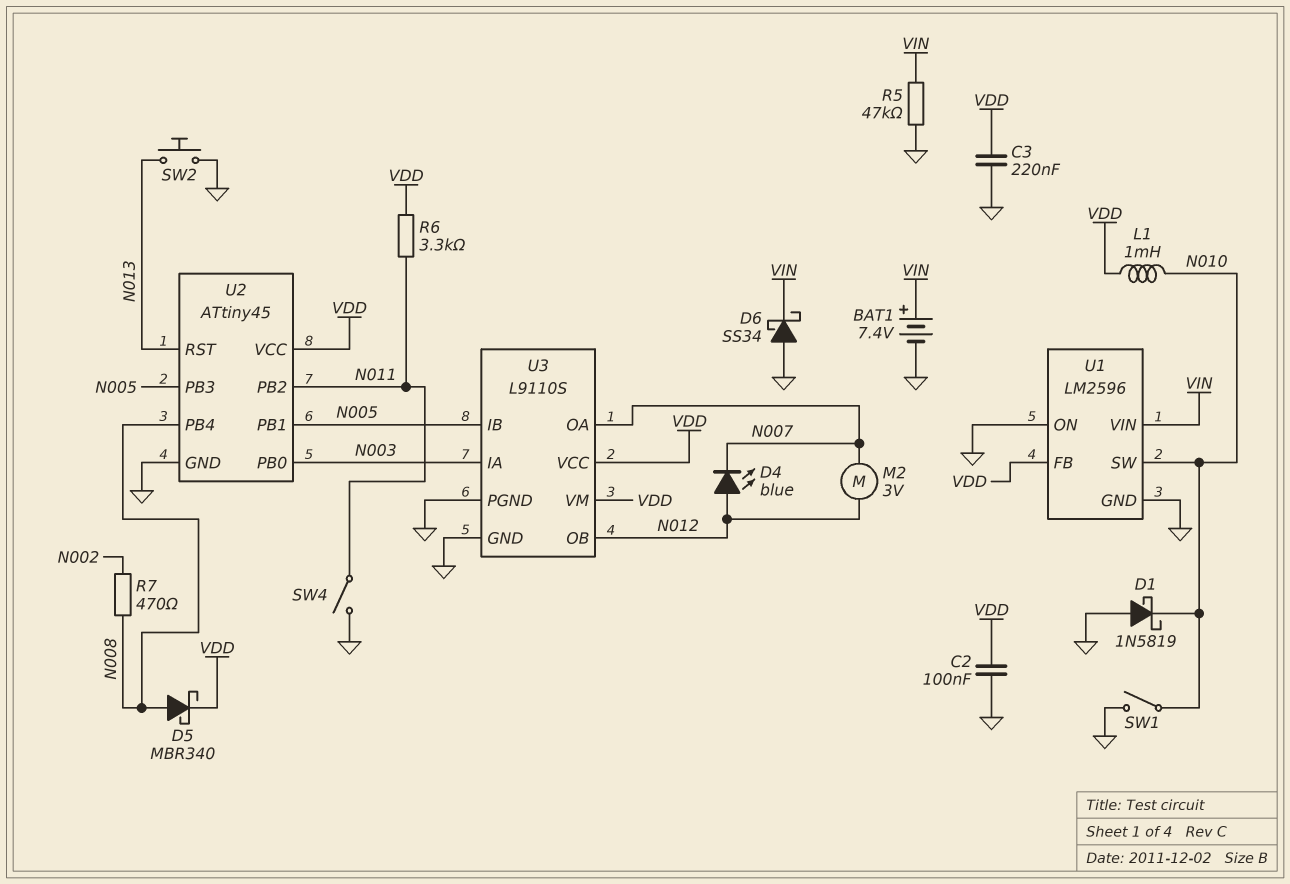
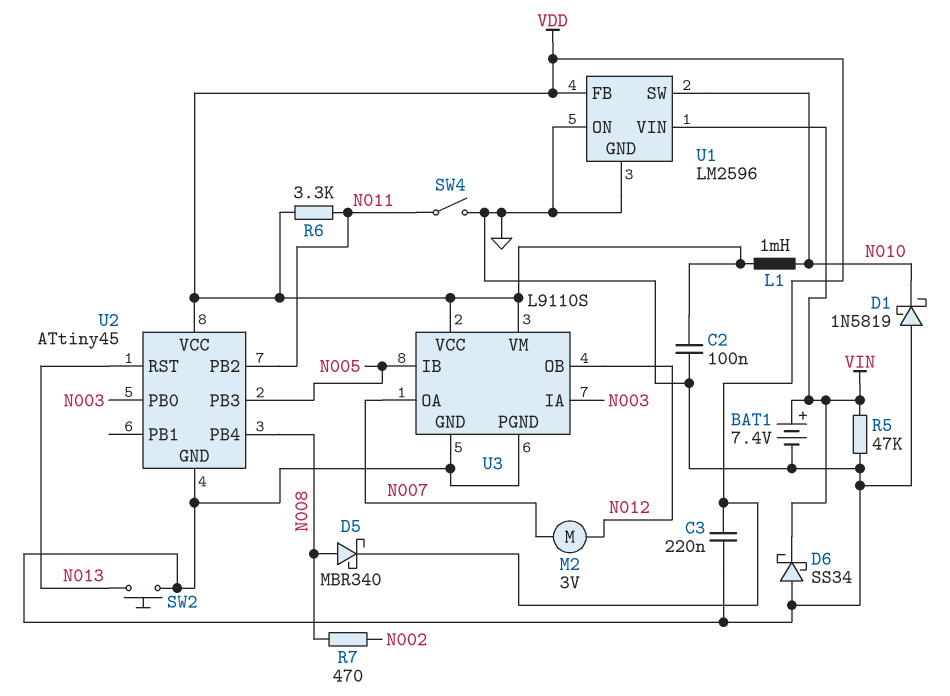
D4: LED blue (A N012, K N007) -> none
SW1: switch (GND, N010) -> none
U2 pin PB1: N005 -> none

